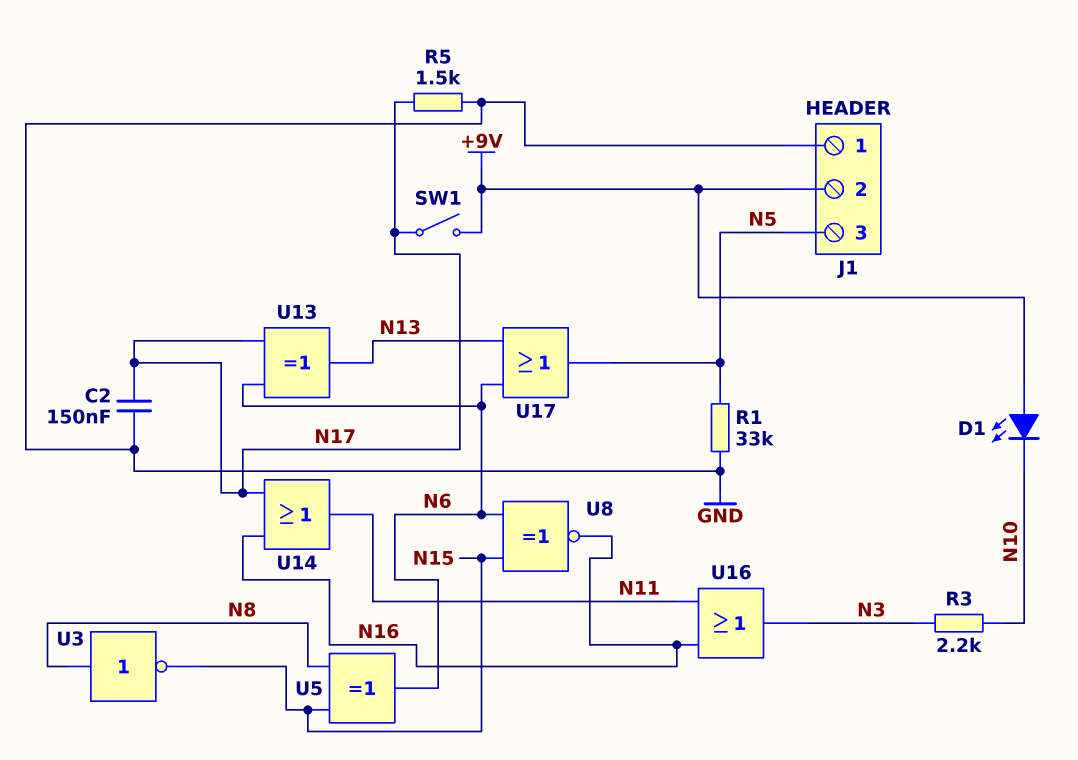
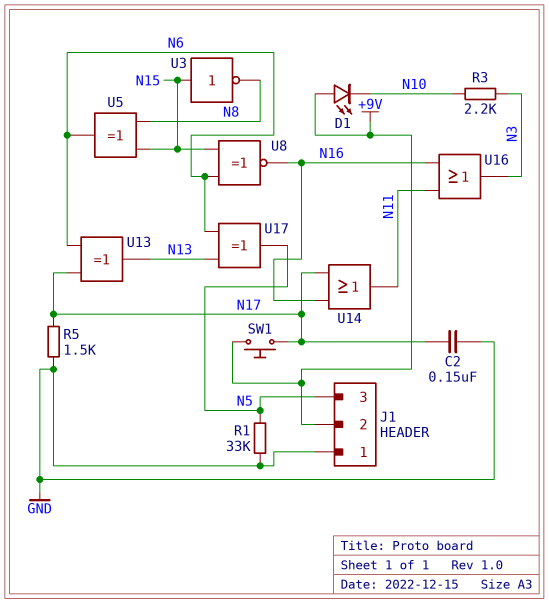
SW1: switch (+9V, N17) -> button (+9V, N17)
U3: NOT (in N8, out N15) -> NOT (in N15, out N8)
U17: OR (in N6, in N13, out N5) -> XOR (in N6, in N13, out N5)

